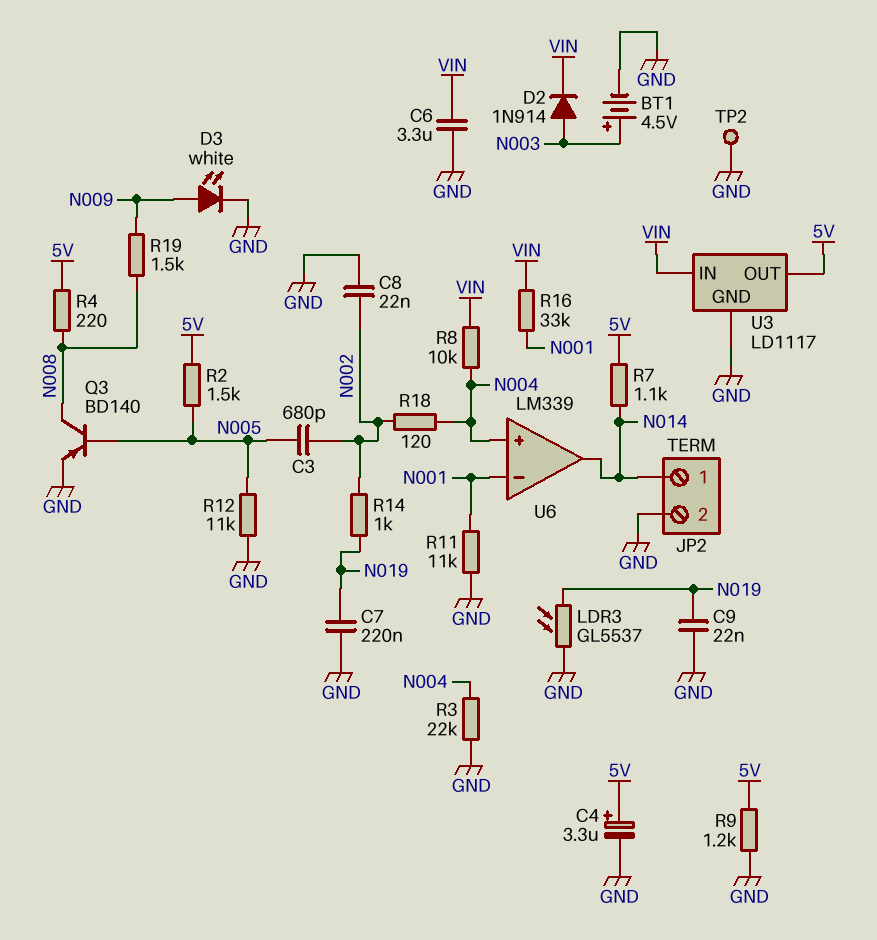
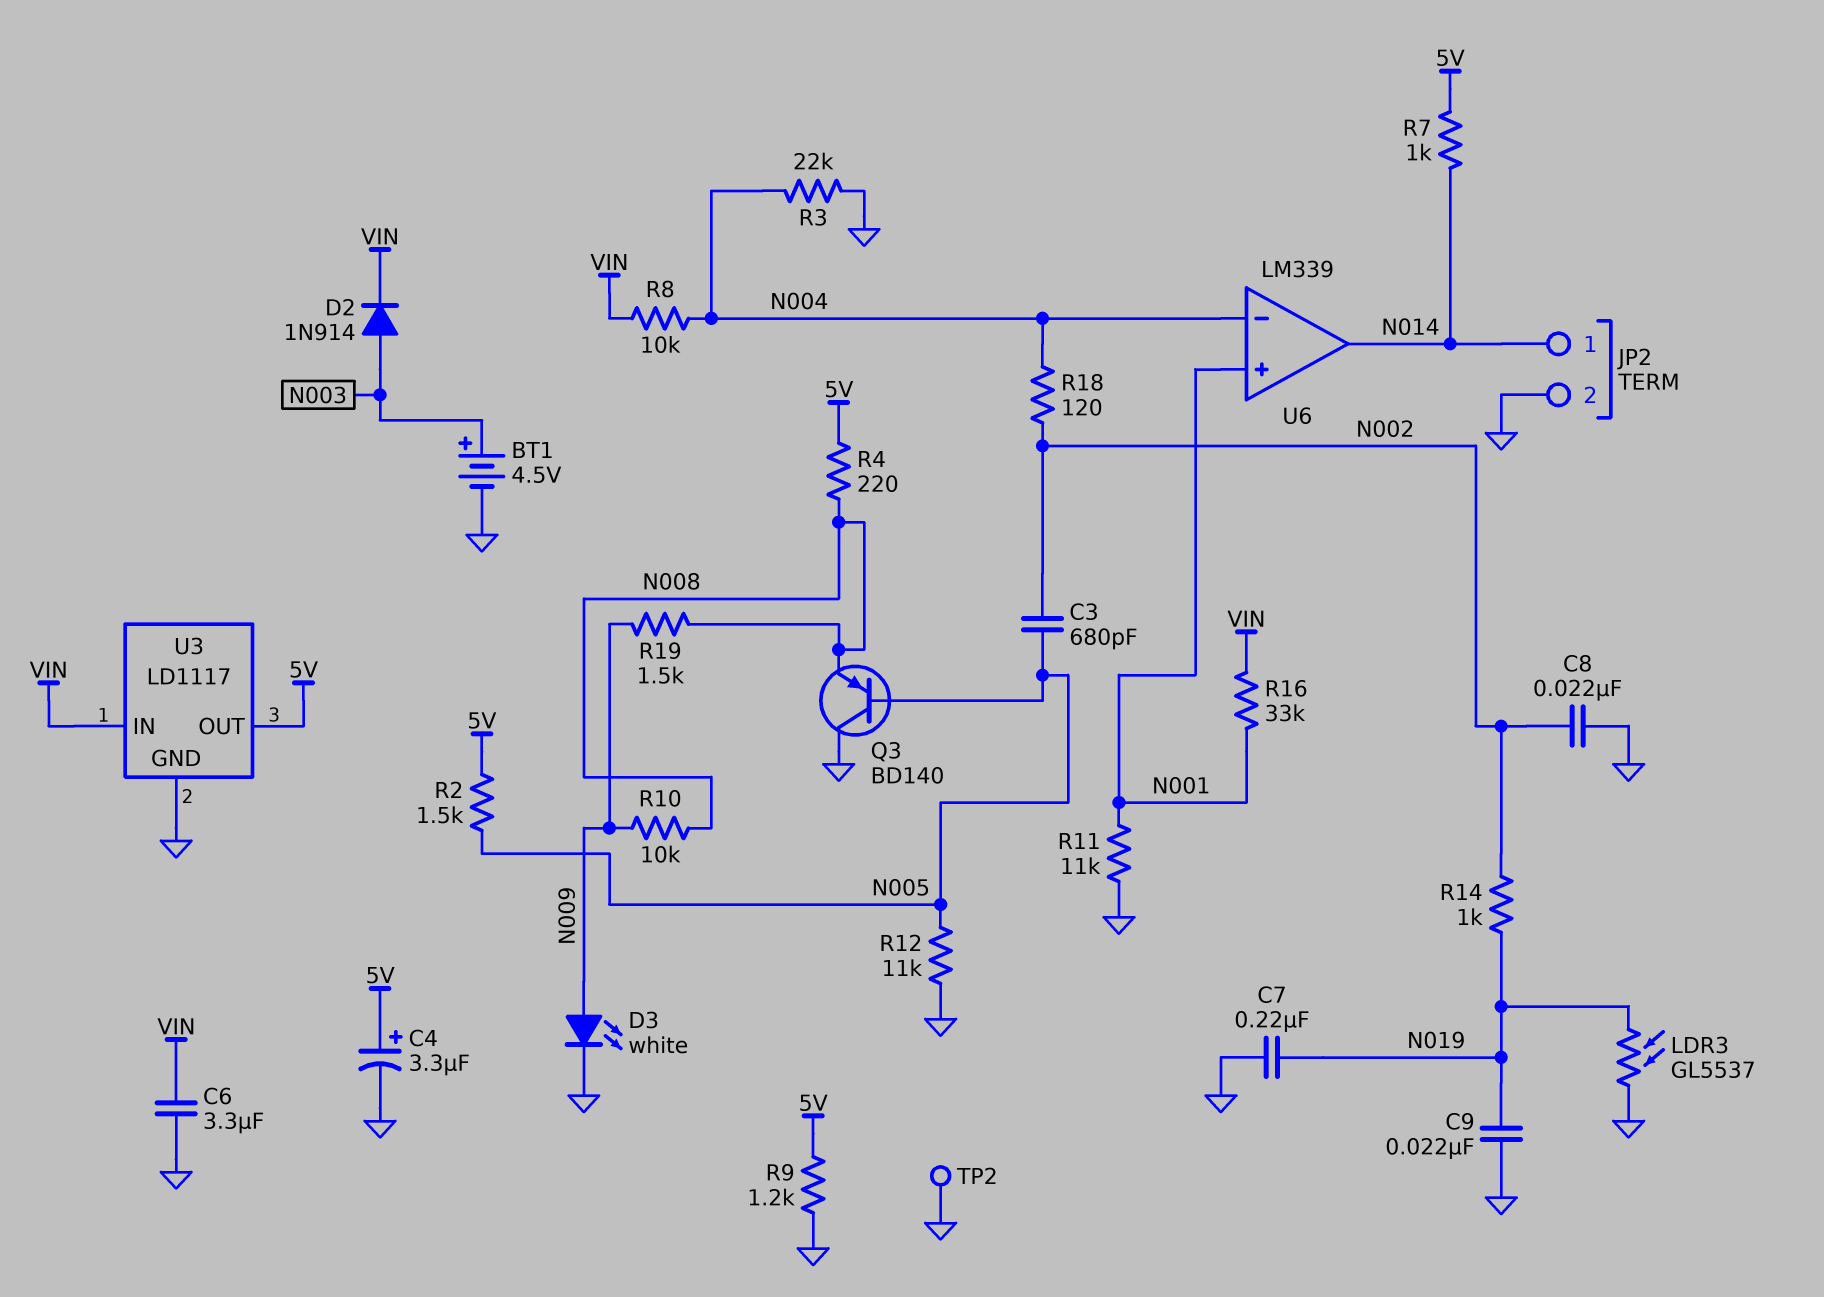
Q3: PNP BD140 (B N005, C N008, E GND) -> PNP BD140 (B N005, C GND, E N008)
R7: 1.1k (5V, N014) -> 1k (5V, N014)
R10: none -> 10k (N008, N009)
U6 pin in+: N004 -> N001
U6 pin in-: N001 -> N004

